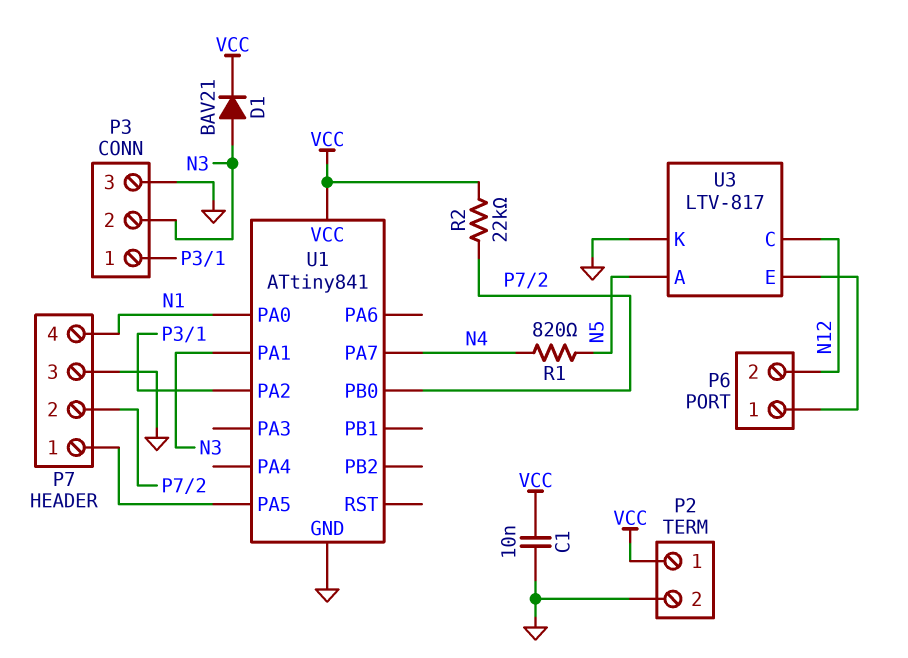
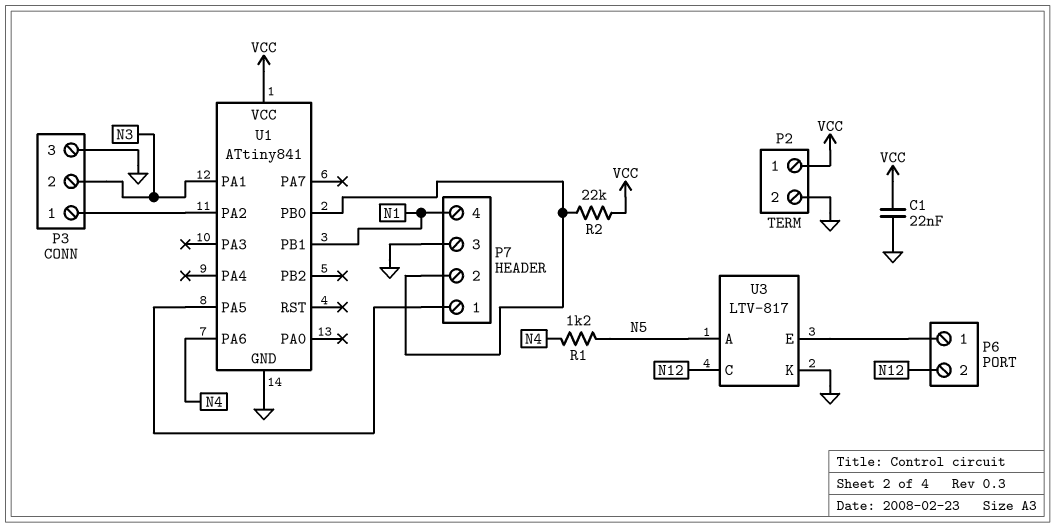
C1: 10nF (GND, VCC) -> 22nF (GND, VCC)
D1: diode BAV21 (A N3, K VCC) -> none
R1: 820 (N4, N5) -> 1.2k (N4, N5)
U1 pin PA0: N1 -> none
U1 pin PA6: none -> N4
U1 pin PA7: N4 -> none
U1 pin PB1: none -> N1

